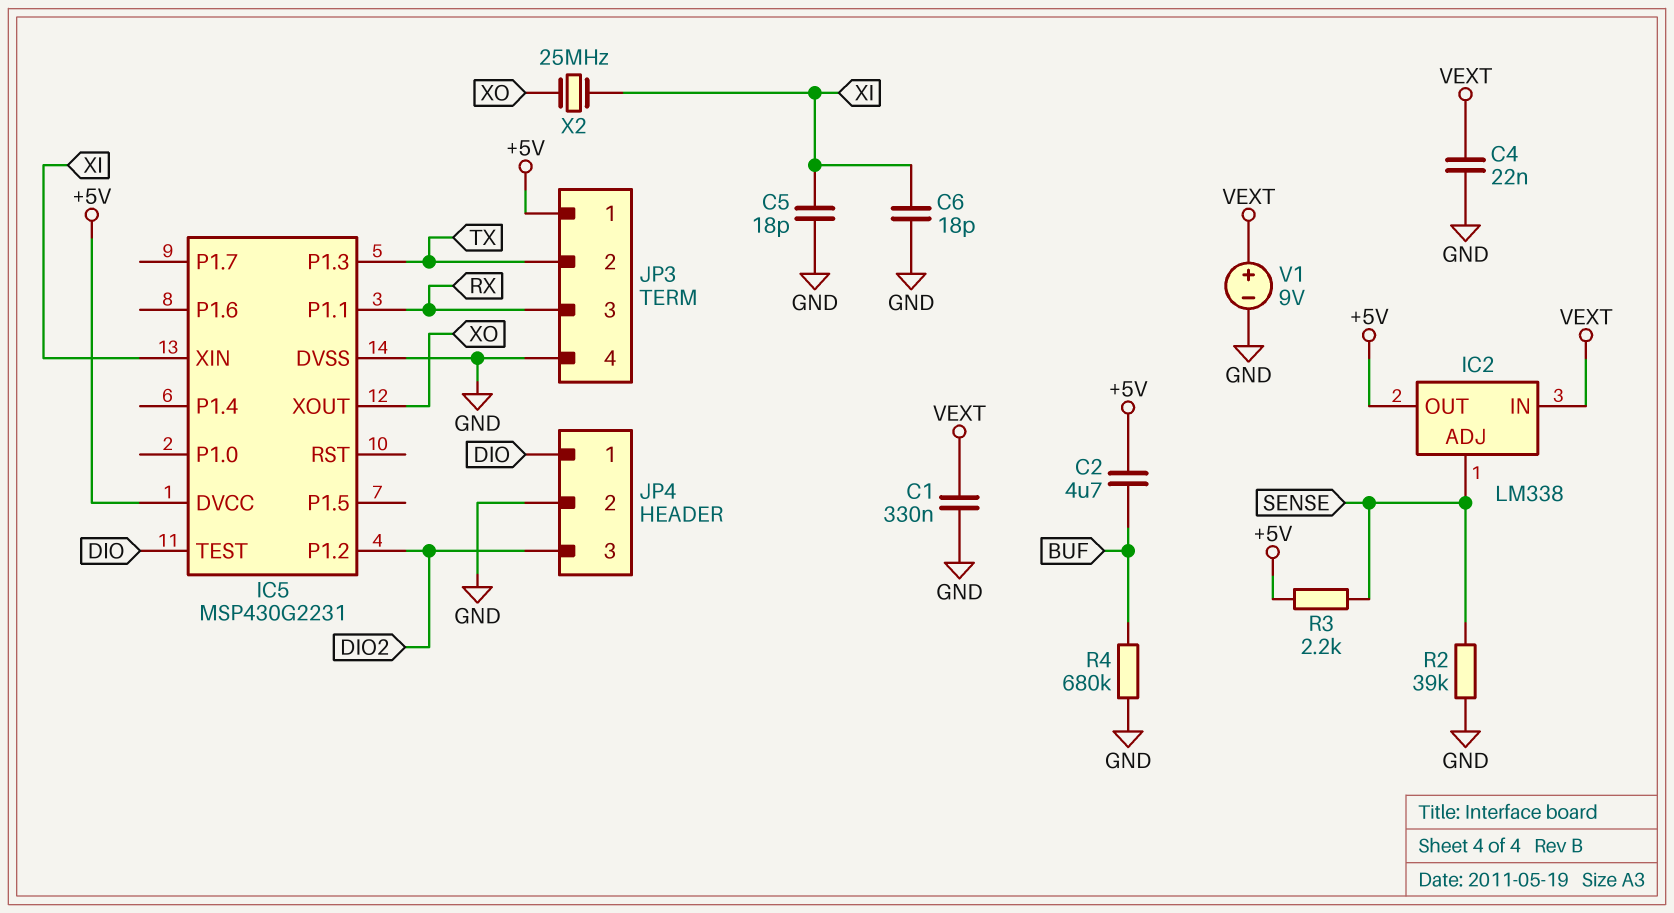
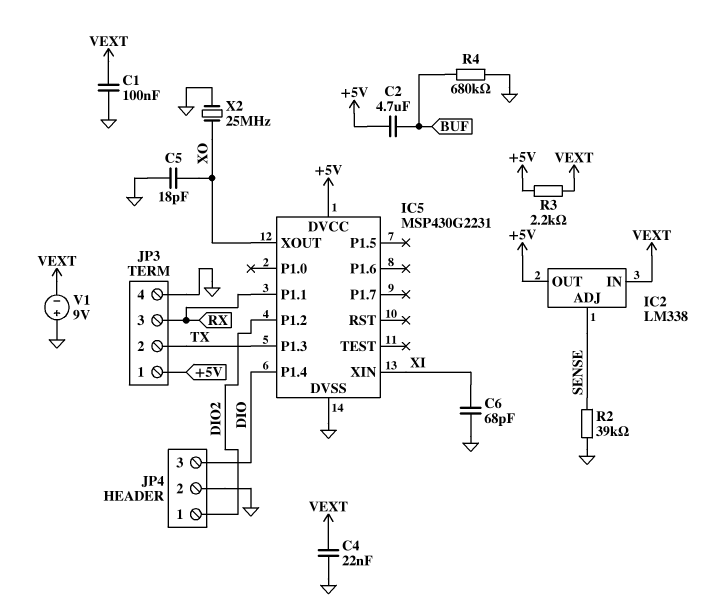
C1: 330nF (GND, VEXT) -> 100nF (GND, VEXT)
C5: 18pF (GND, XI) -> 18pF (GND, XO)
C6: 18pF (GND, XI) -> 68pF (GND, XI)
IC5 pin P1.4: none -> DIO
IC5 pin TEST: DIO -> none
JP4 pin 1: DIO -> DIO2
JP4 pin 3: DIO2 -> DIO
R3: 2.2k (+5V, SENSE) -> 2.2k (+5V, VEXT)
V1: 9V (plus VEXT, minus GND) -> 9V (plus GND, minus VEXT)
X2: 25MHz (XI, XO) -> 25MHz (GND, XO)

